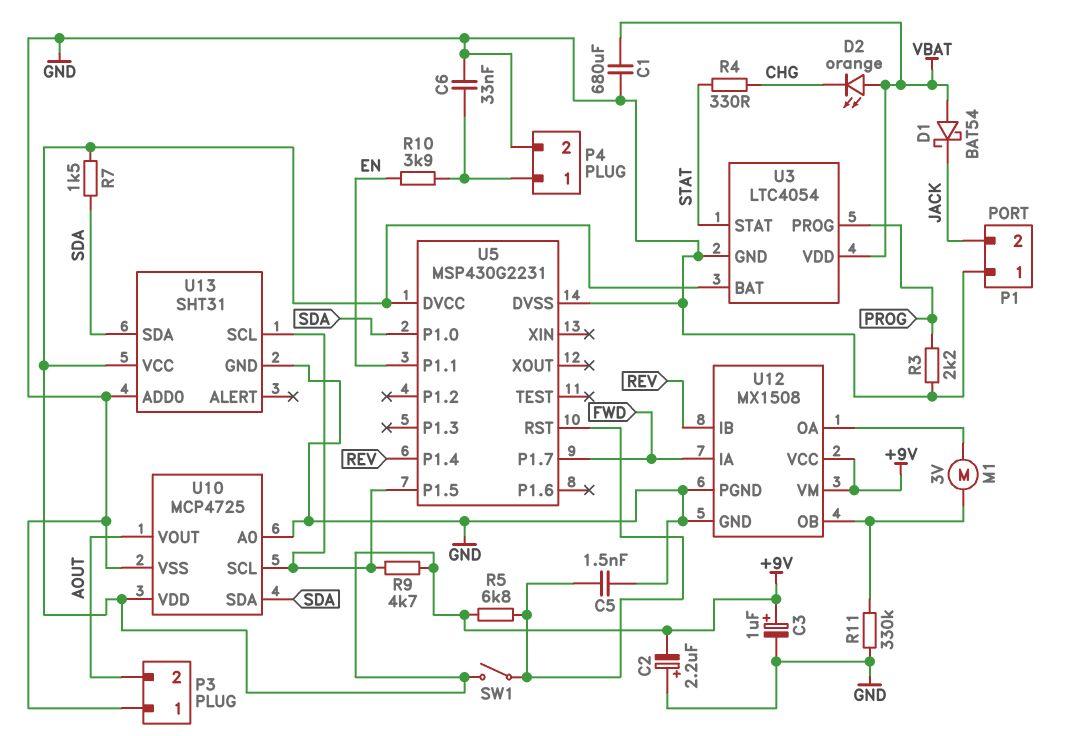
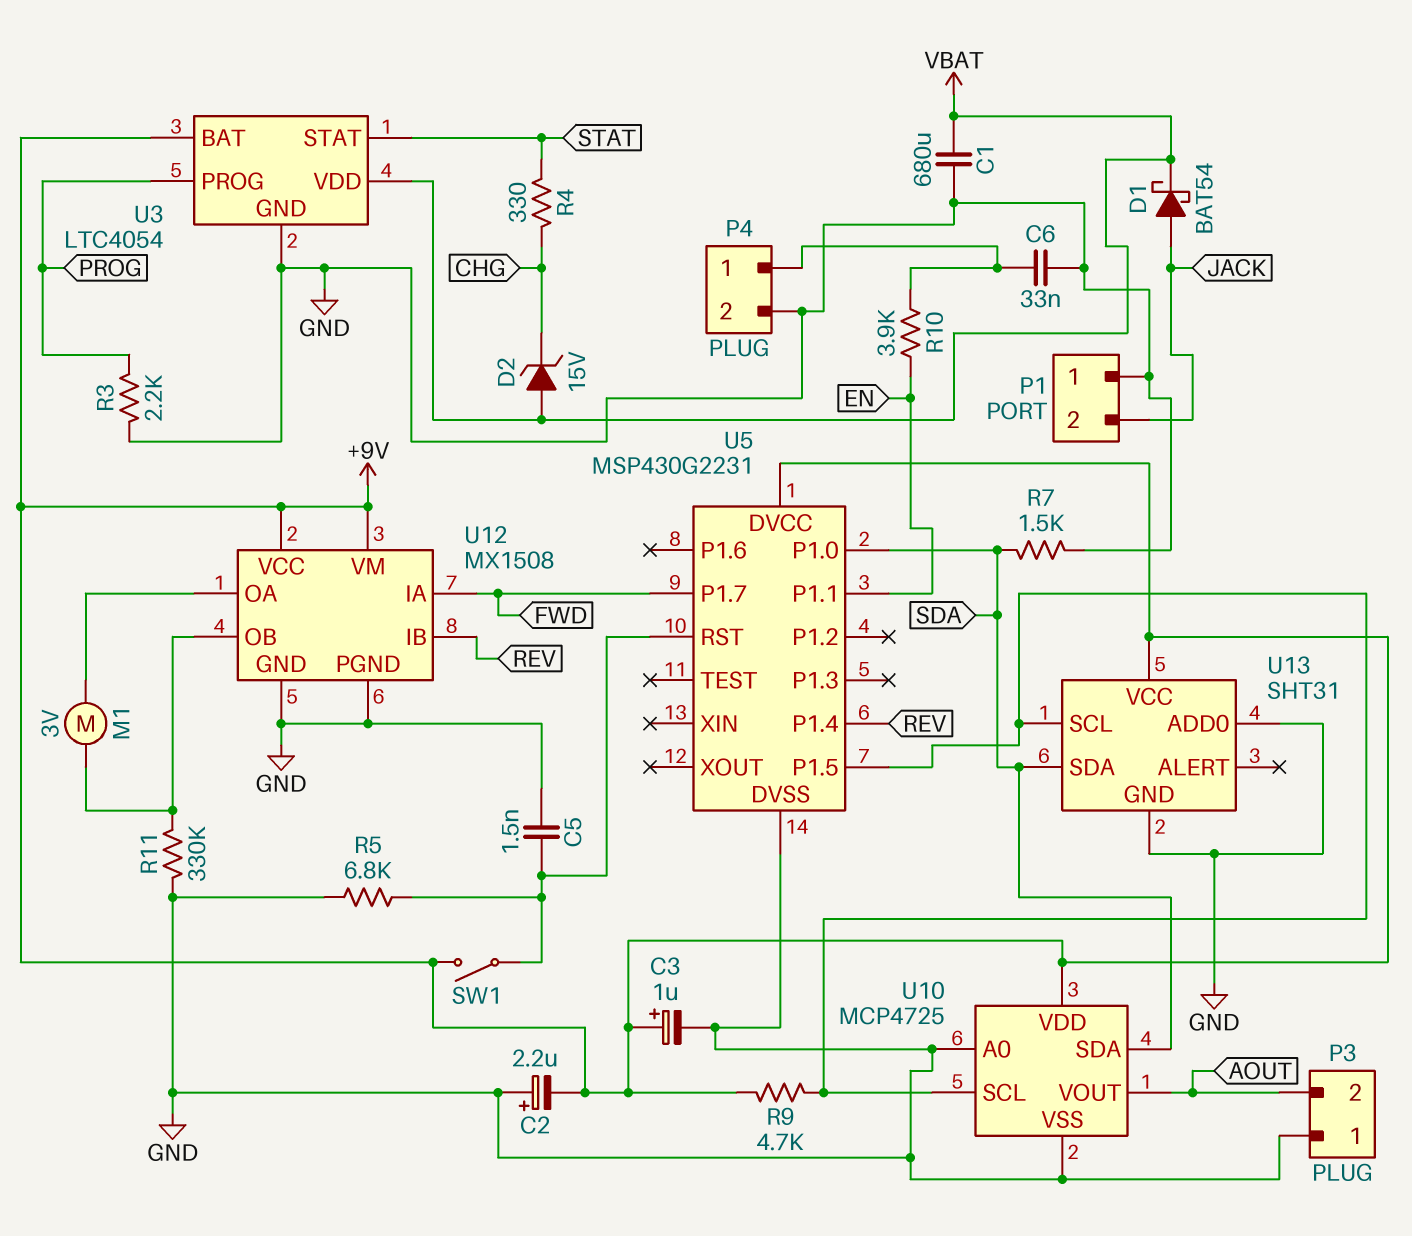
D1: schottky BAT54 (A VBAT, K JACK) -> schottky BAT54 (A JACK, K VBAT)
D2: LED orange (A VBAT, K CHG) -> zener 15V (A VBAT, K CHG)
R5: 6.8k (+9V, U5/RST) -> 6.8k (GND, U5/RST)
R7: 1.5k (+9V, SDA) -> 1.5k (GND, SDA)

